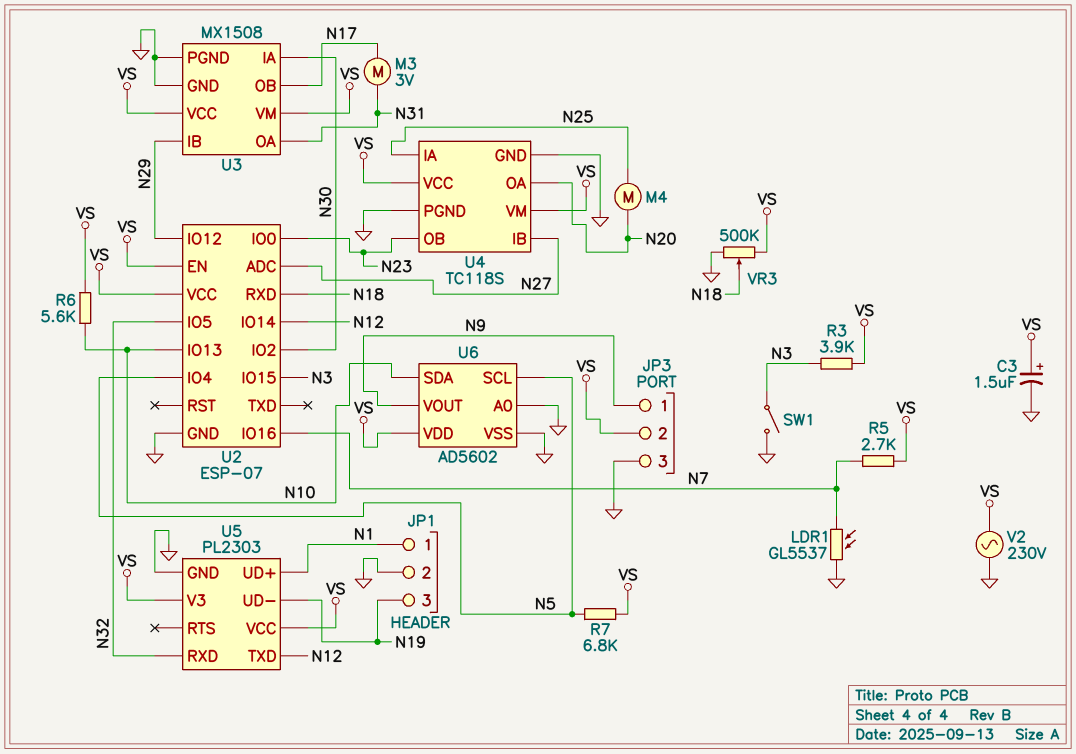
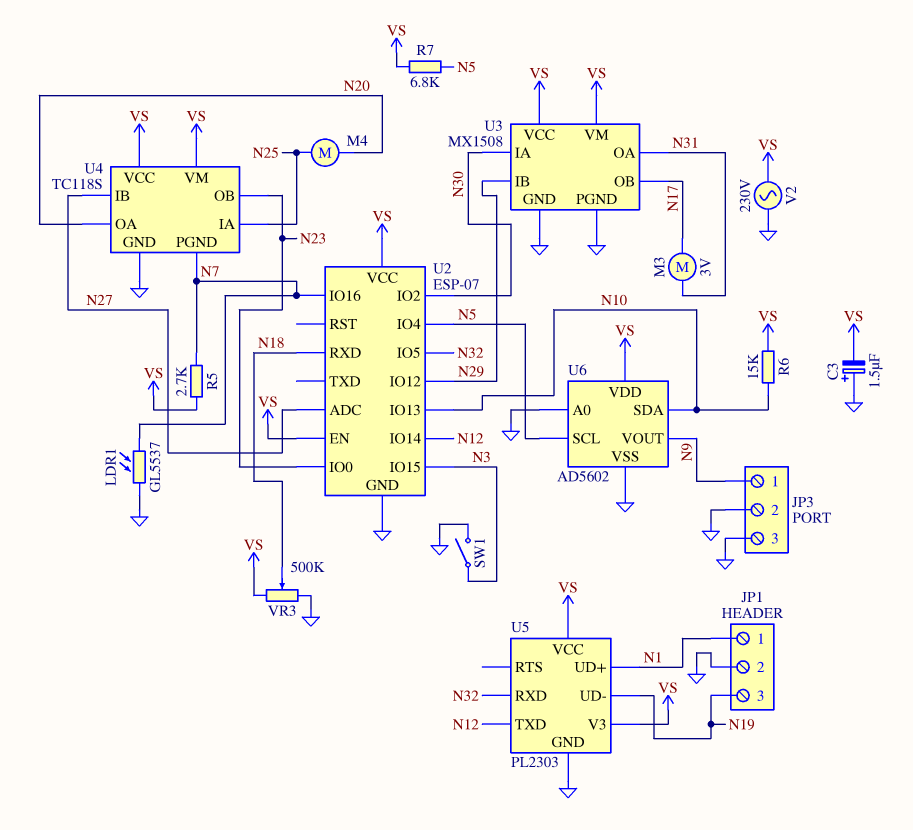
C3: 1.5uF (plus VS, minus GND) -> 1.5uF (plus GND, minus VS)
JP3 pin 2: VS -> GND
R3: 3.9k (N3, VS) -> none
R6: 5.6k (N10, VS) -> 15k (N10, VS)
U4 pin PGND: GND -> N7

